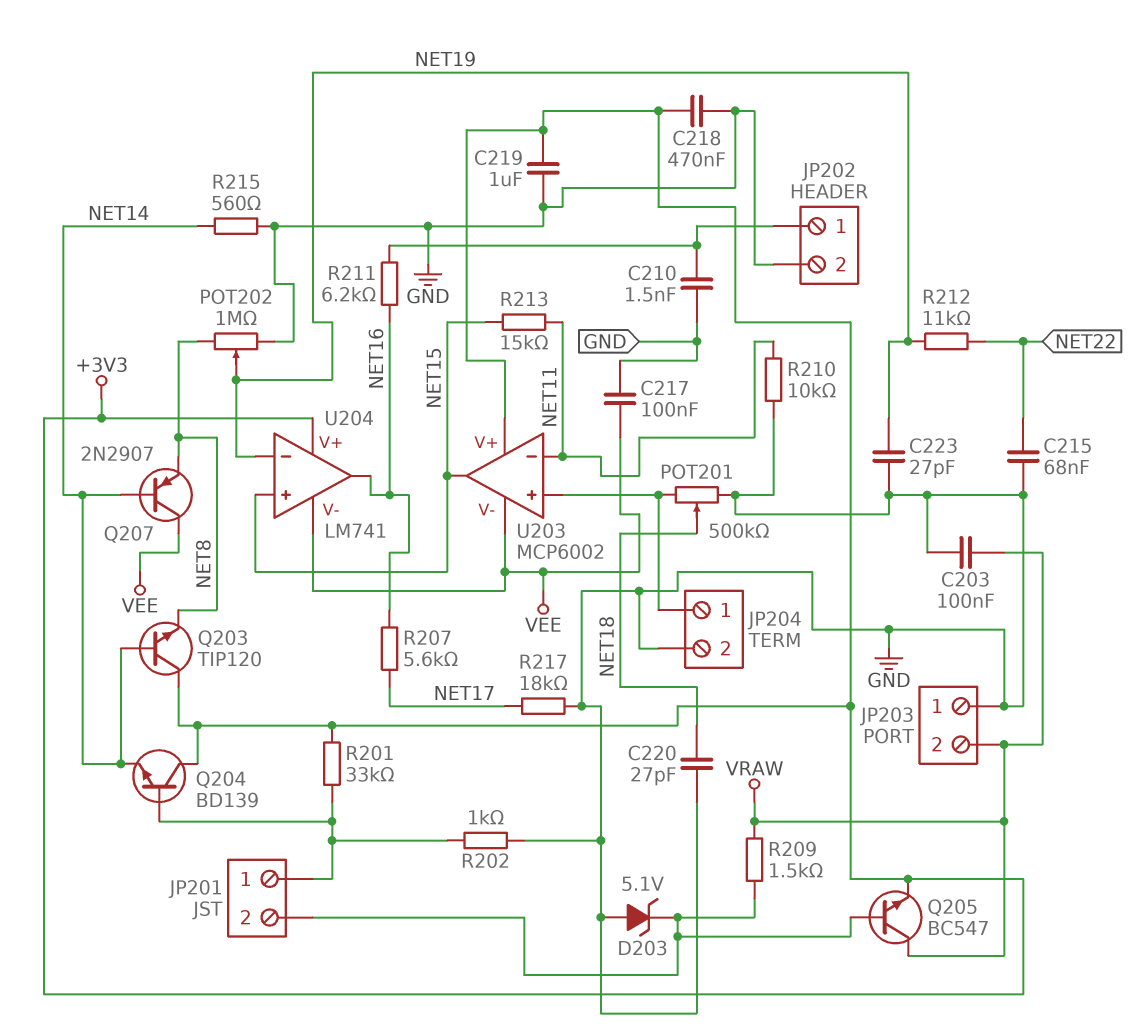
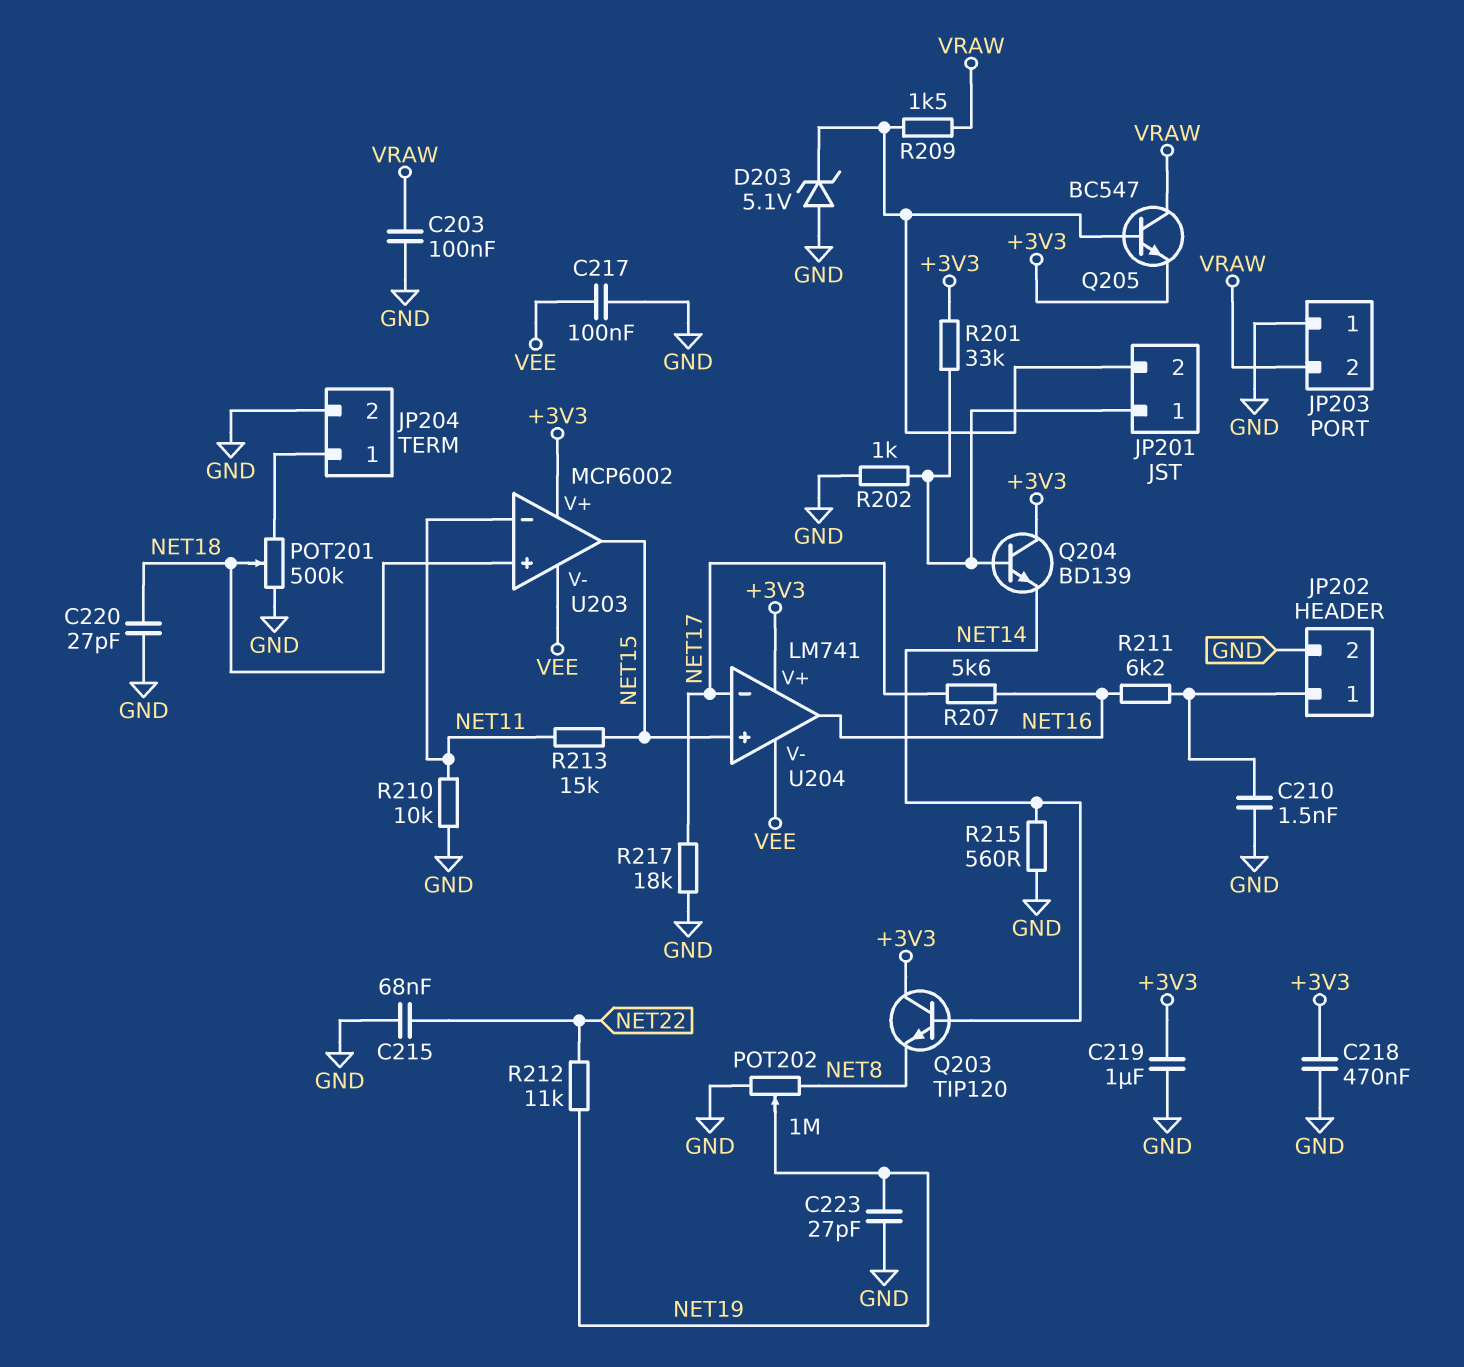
Q207: PNP 2N2907 (B NET14, C VEE, E NET8) -> none
U203 pin in+: JP204/1 -> NET18
U204 pin in-: NET19 -> NET17

